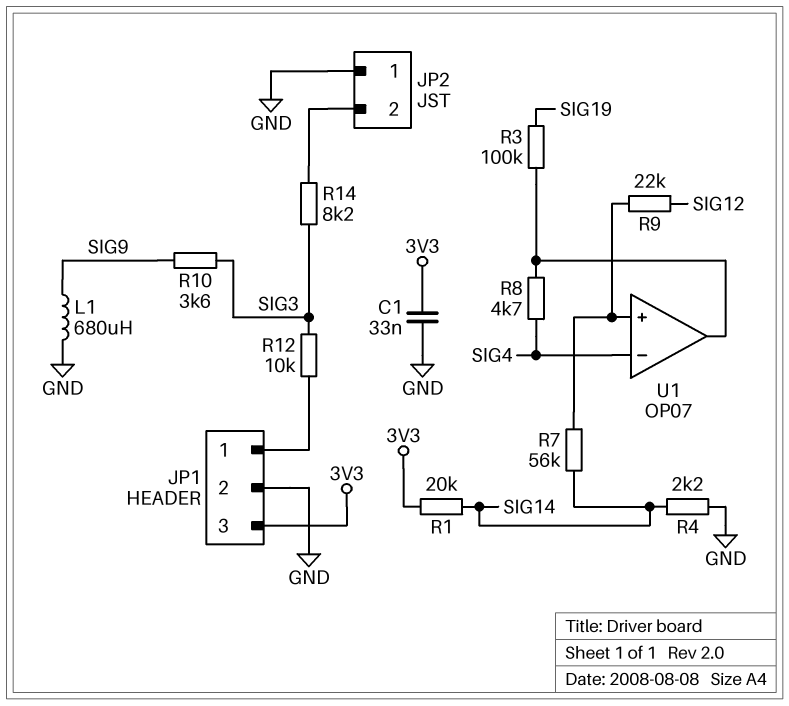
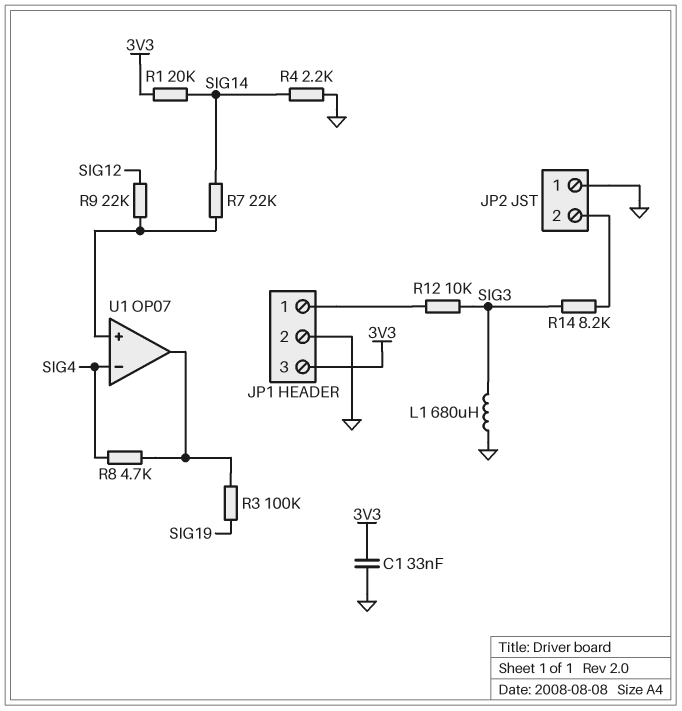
L1: 680uH (GND, SIG9) -> 680uH (GND, SIG3)
R7: 56k (SIG14, U1/in+) -> 22k (SIG14, U1/in+)
R10: 3.6k (SIG3, SIG9) -> none

